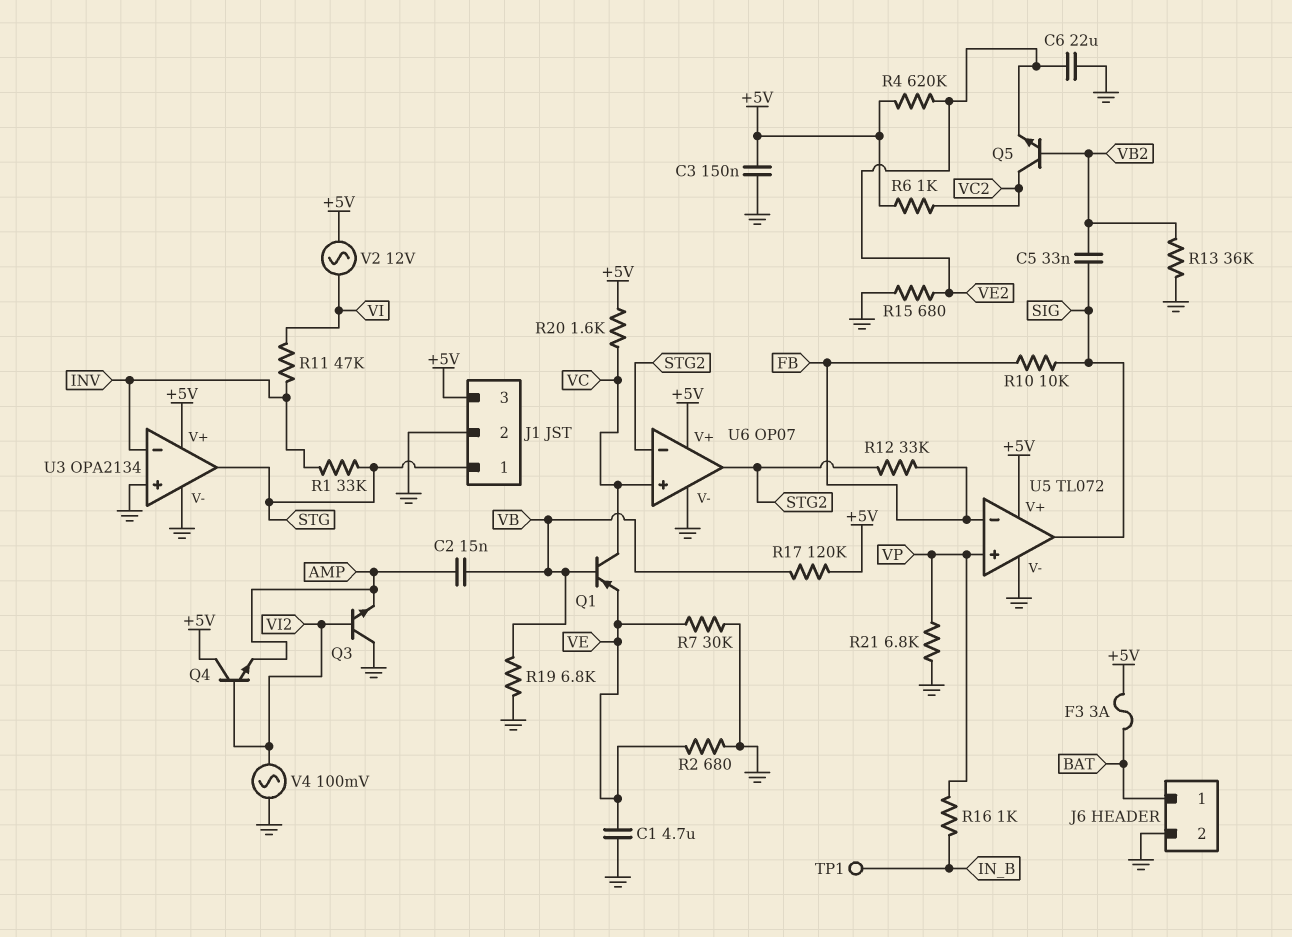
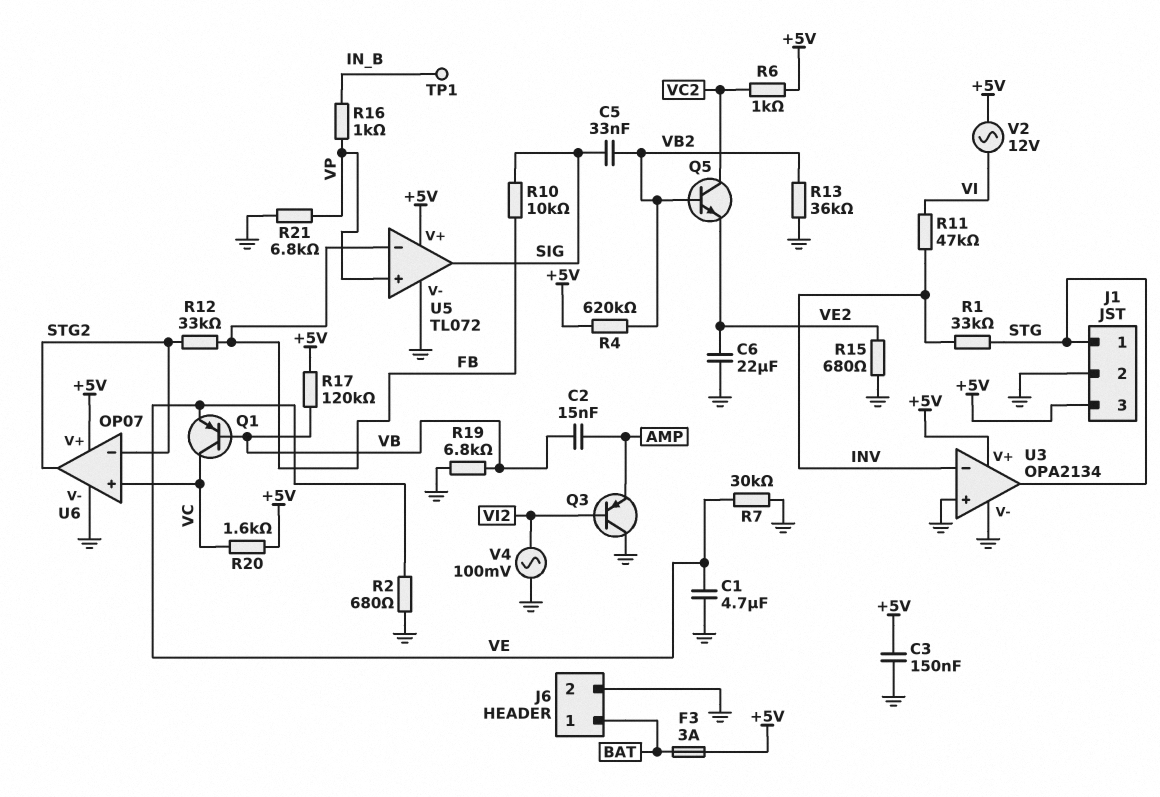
Q3: NPN (B VI2, C GND, E AMP) -> PNP (B VI2, C GND, E AMP)
Q4: NPN (B VI2, C +5V, E AMP) -> none
R4: 620k (+5V, VE2) -> 620k (+5V, VB2)

